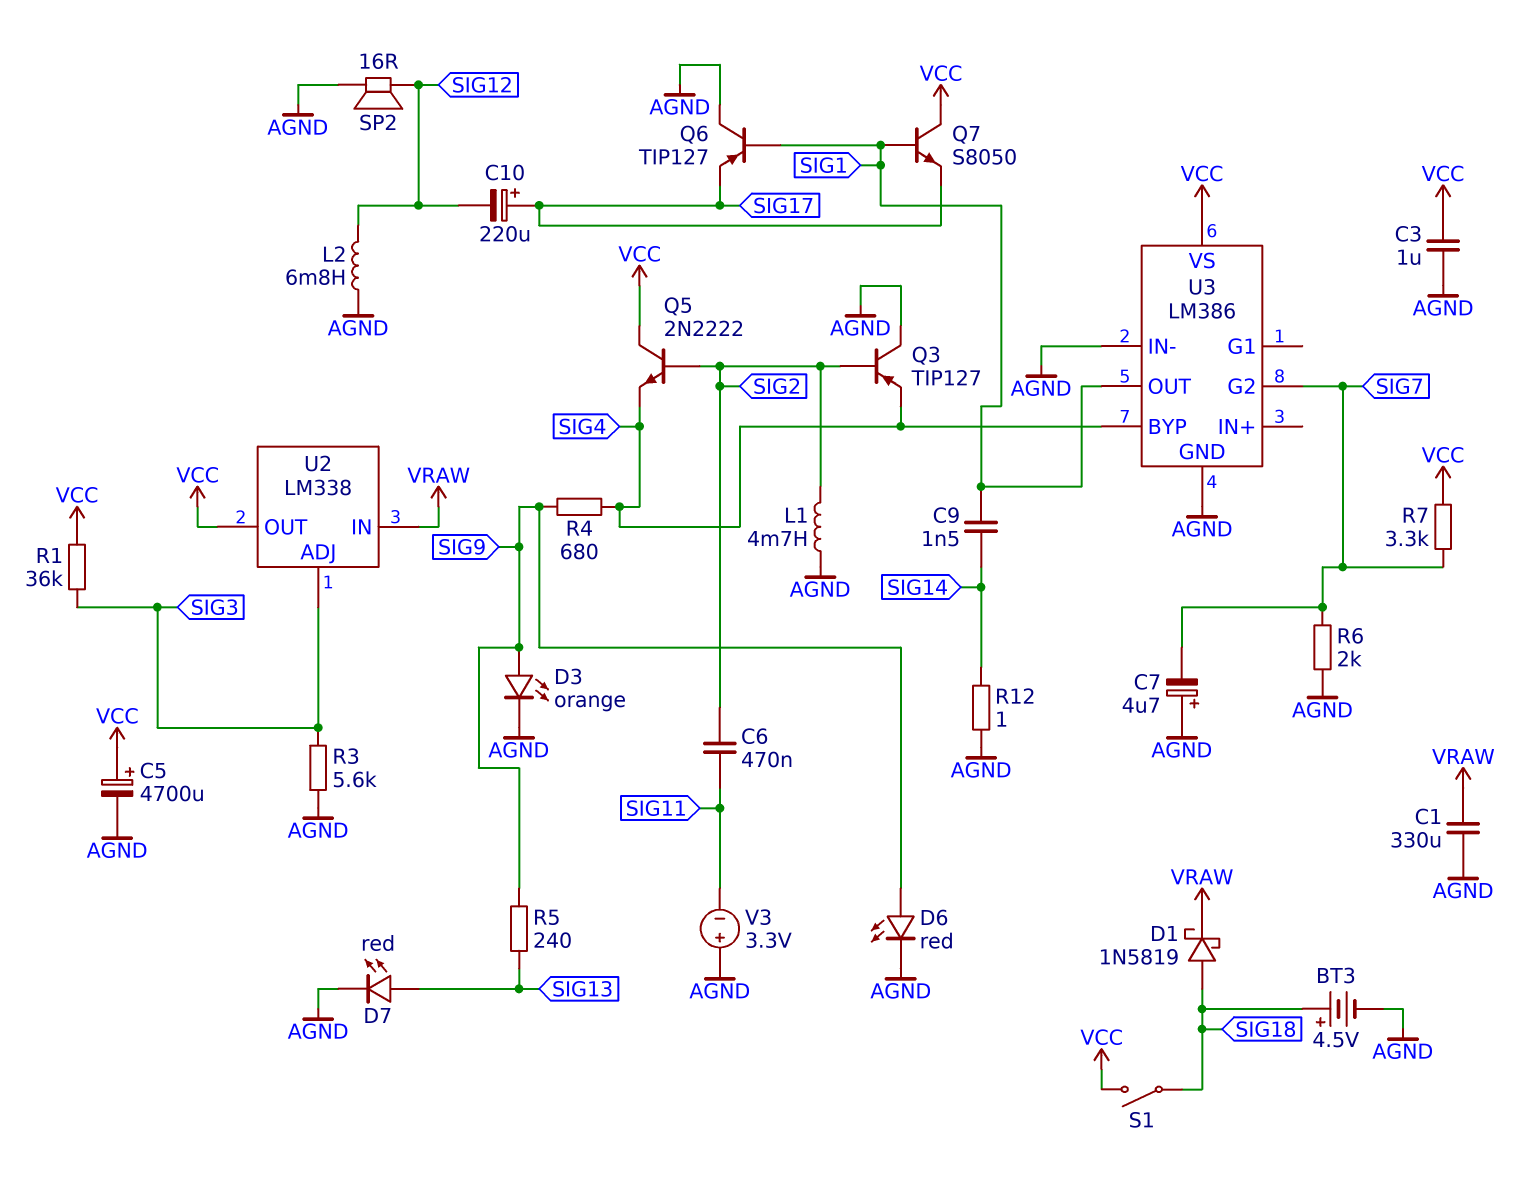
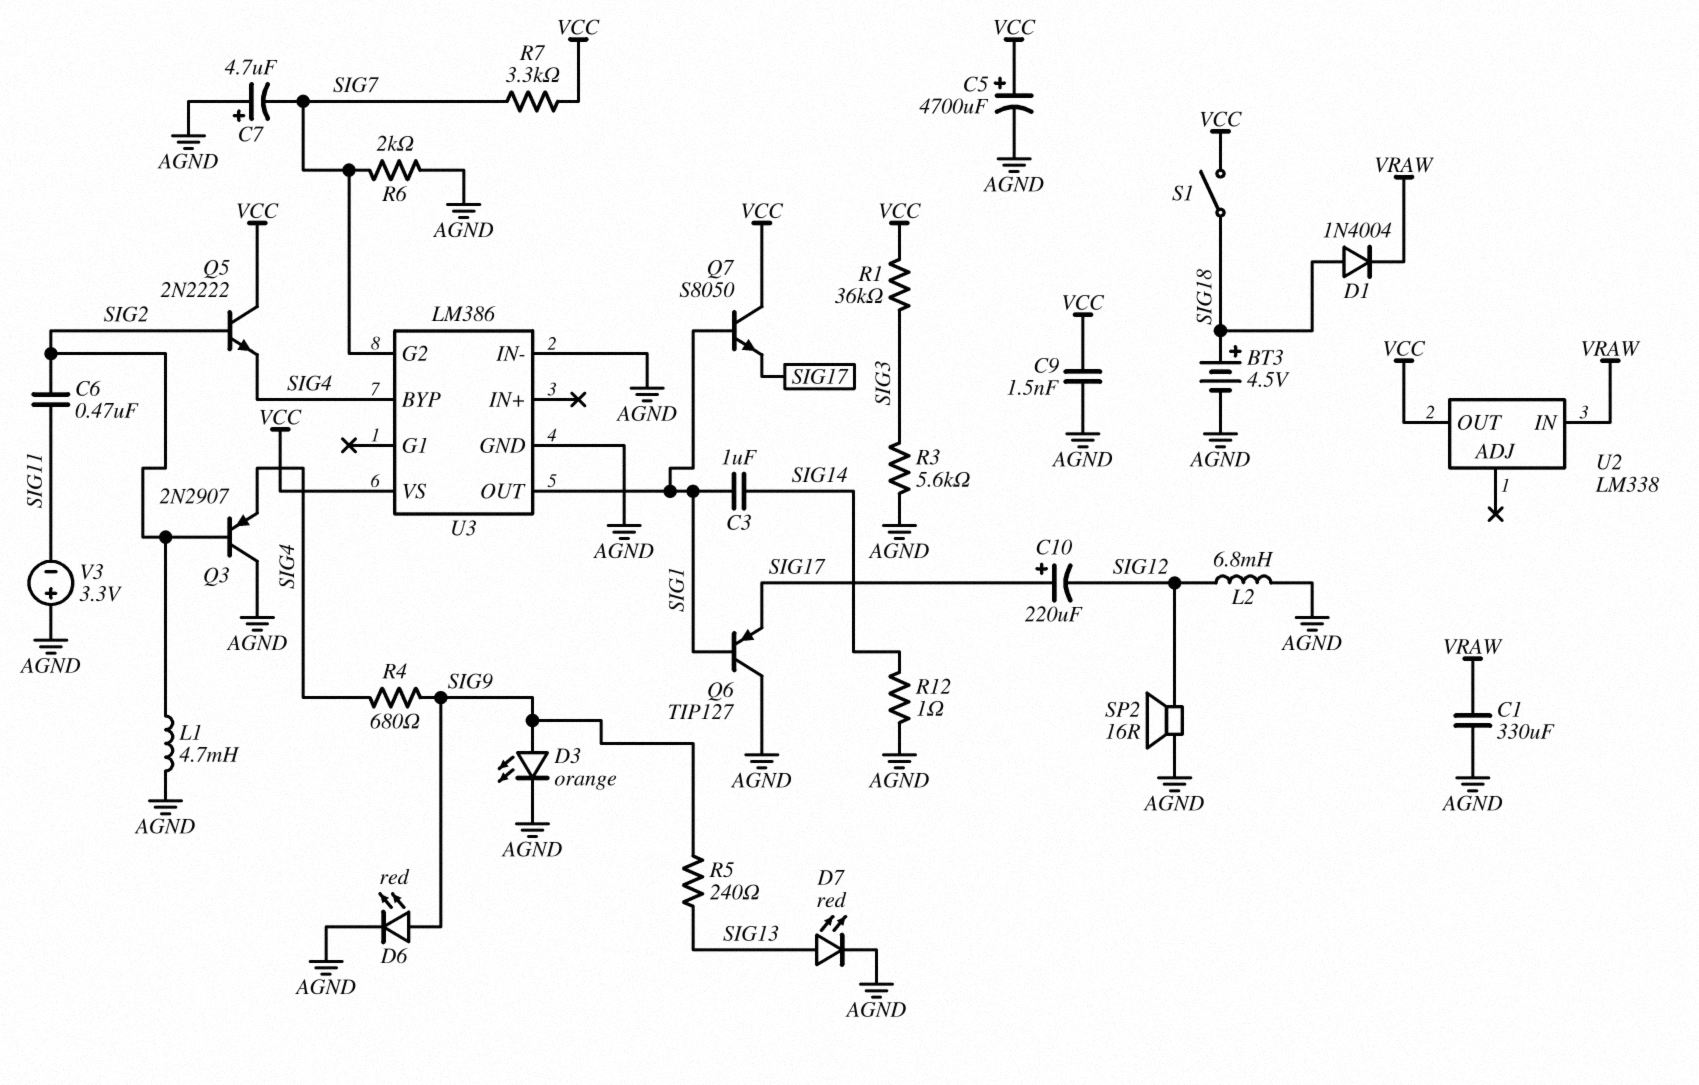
C3: 1uF (AGND, VCC) -> 1uF (SIG1, SIG14)
C9: 1.5nF (SIG1, SIG14) -> 1.5nF (AGND, VCC)
D1: schottky 1N5819 (A SIG18, K VRAW) -> diode 1N4004 (A SIG18, K VRAW)
Q3: PNP TIP127 (B SIG2, C AGND, E SIG4) -> PNP 2N2907 (B SIG2, C AGND, E SIG4)
U2 pin ADJ: SIG3 -> none

